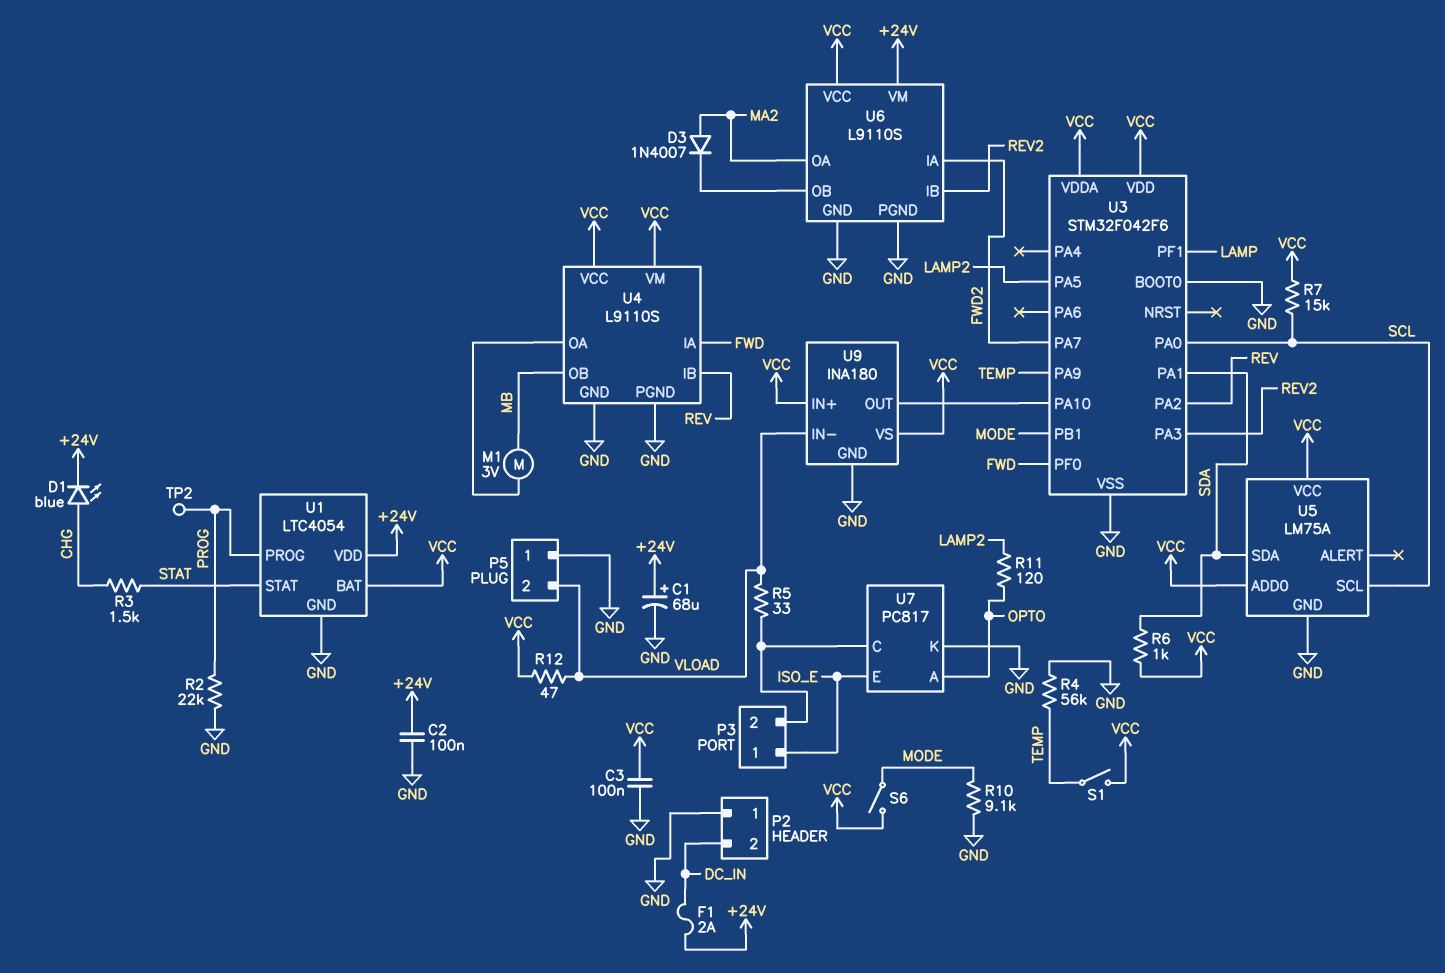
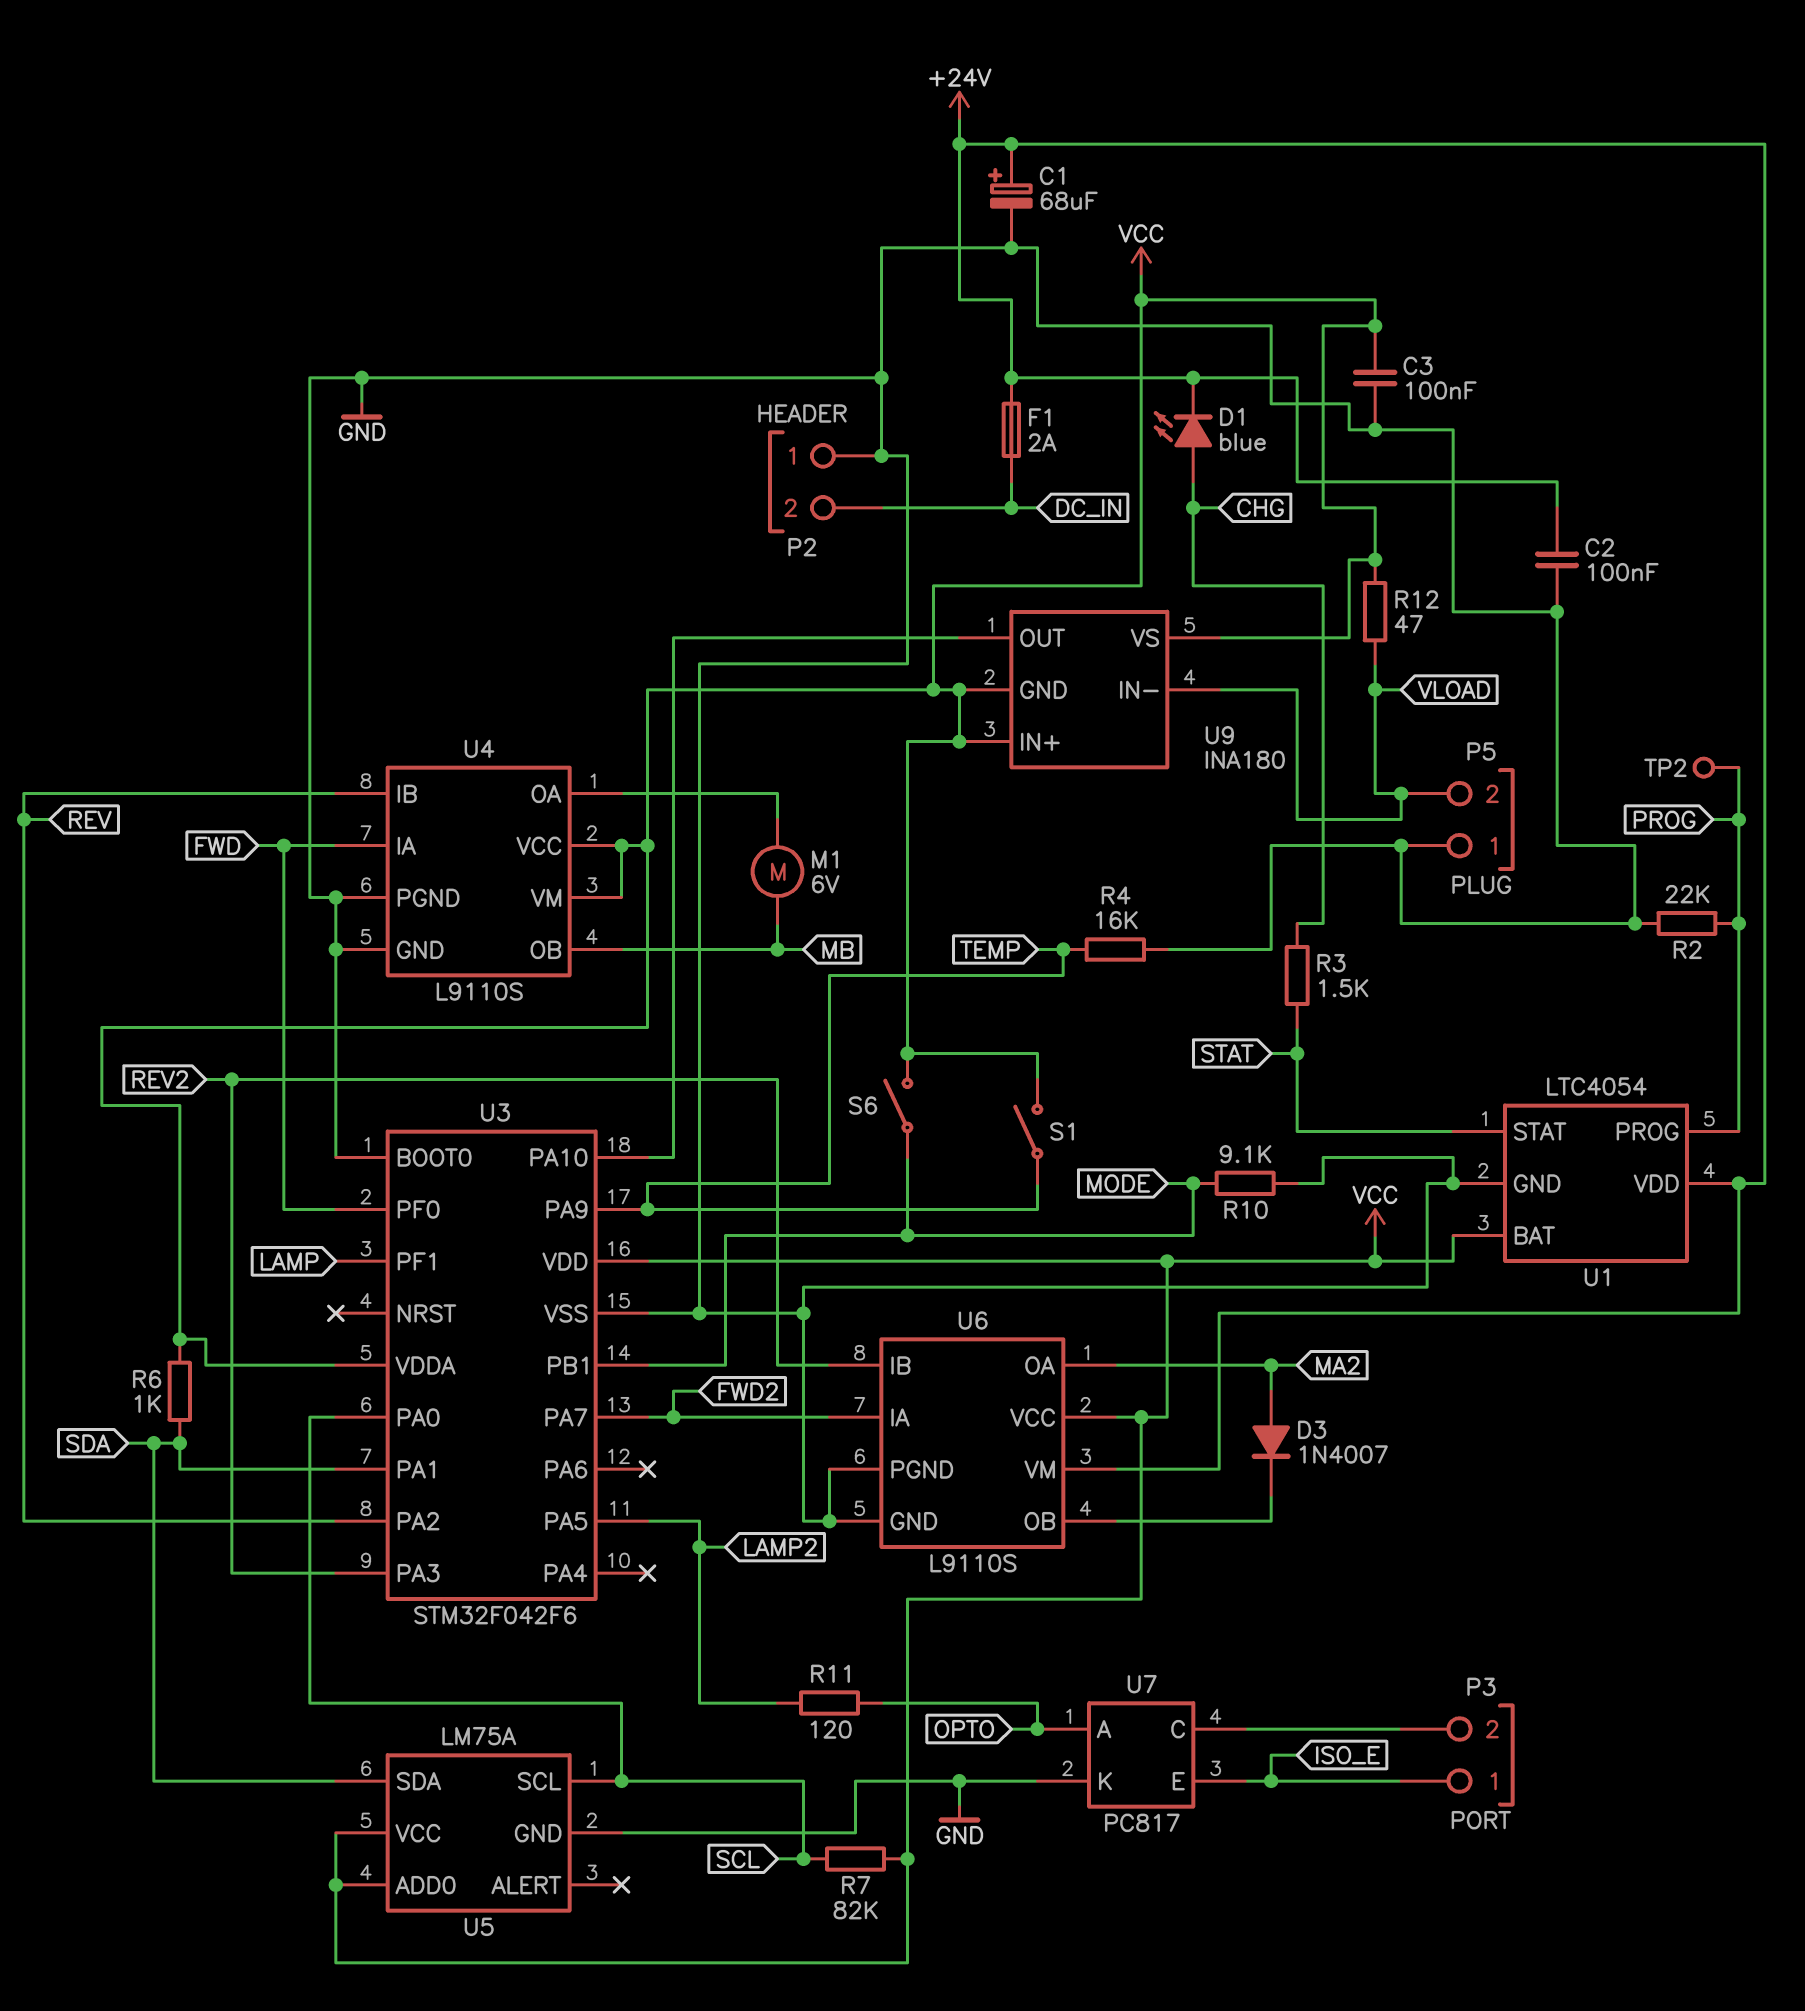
M1: motor 3V (MB, U4/OA) -> motor 6V (MB, U4/OA)
R4: 56k (GND, TEMP) -> 16k (GND, TEMP)
R5: 33 (P3/2, VLOAD) -> none
R7: 15k (SCL, VCC) -> 82k (SCL, VCC)
U9 pin GND: GND -> VCC

